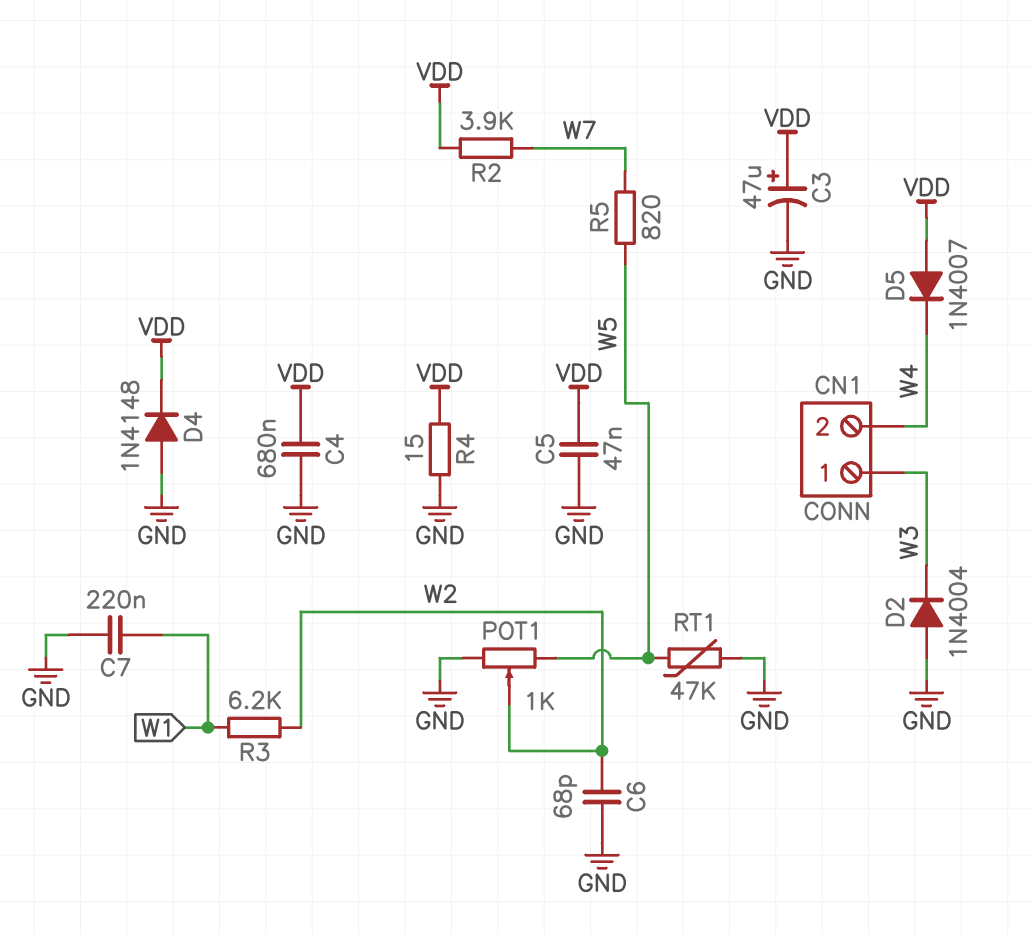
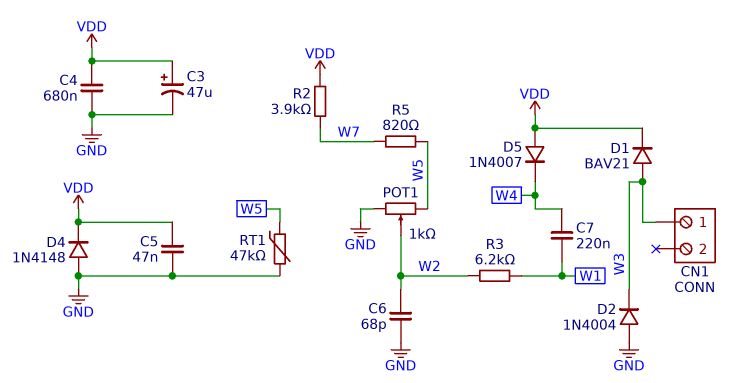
C7: 220nF (GND, W1) -> 220nF (W1, W4)
CN1 pin 2: W4 -> none
D1: none -> diode BAV21 (A W3, K VDD)
R4: 15 (GND, VDD) -> none

